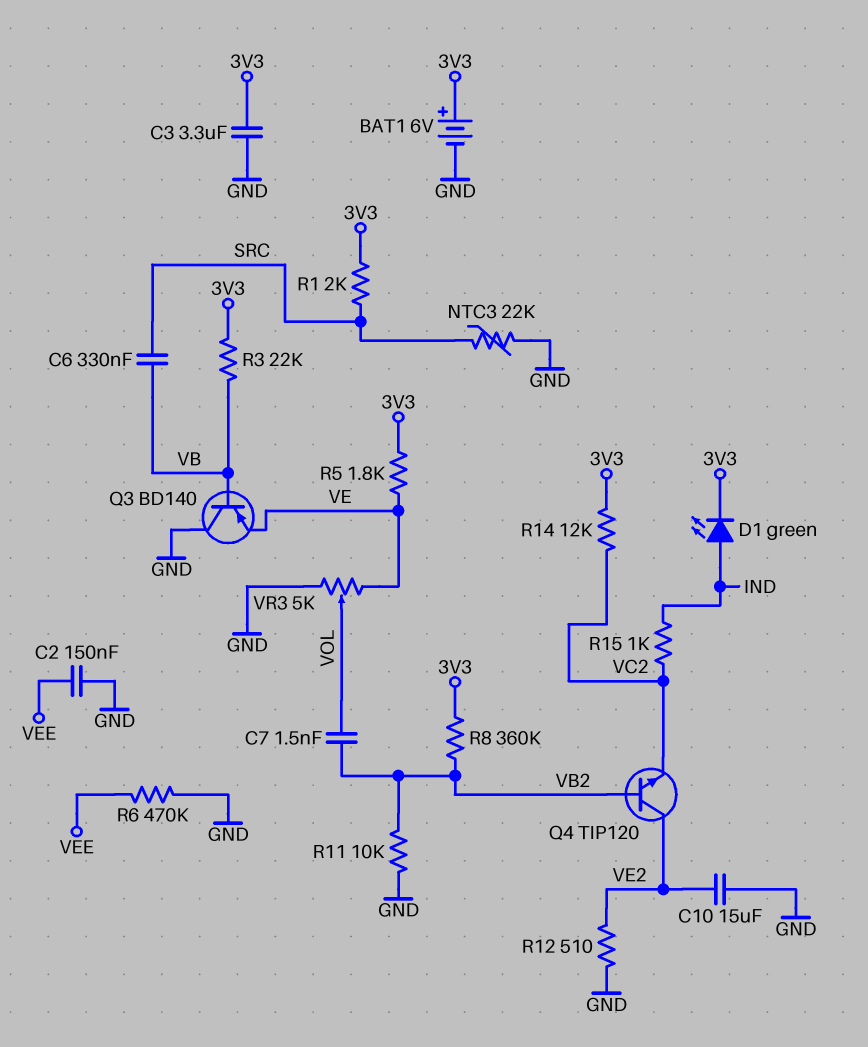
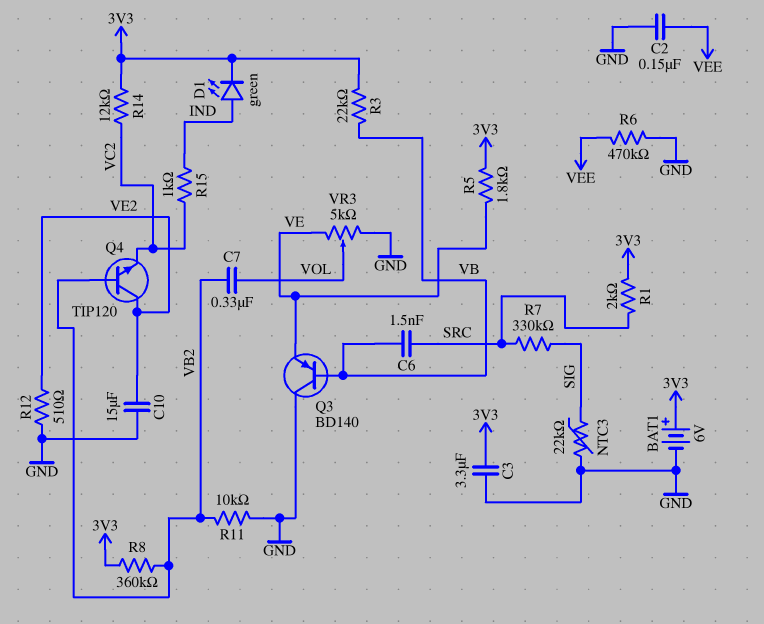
C6: 330nF (SRC, VB) -> 1.5nF (SRC, VB)
C7: 1.5nF (VB2, VOL) -> 330nF (VB2, VOL)
NTC3: 22k (GND, SRC) -> 22k (GND, SIG)
R7: none -> 330k (SIG, SRC)

